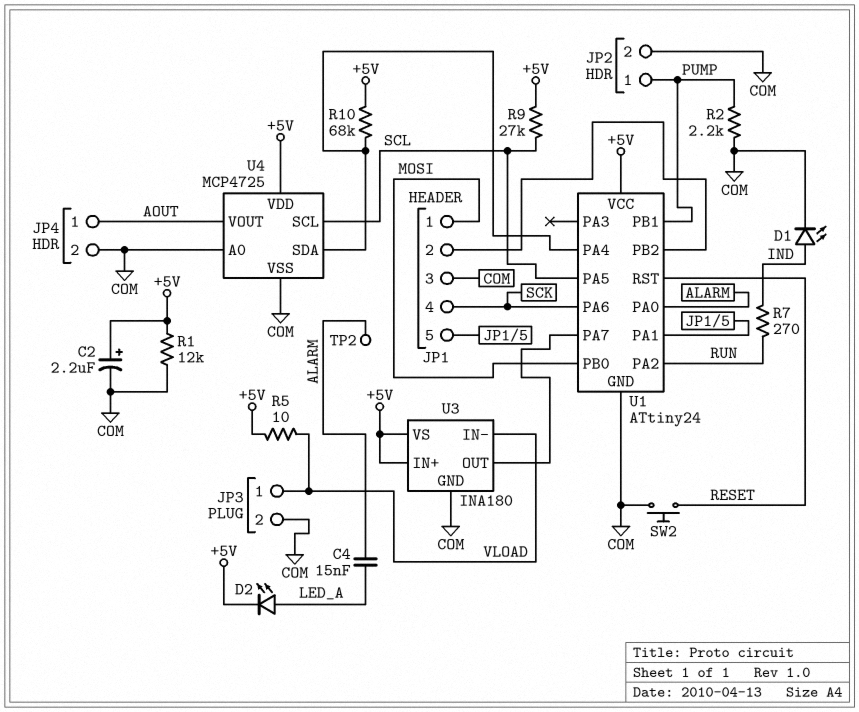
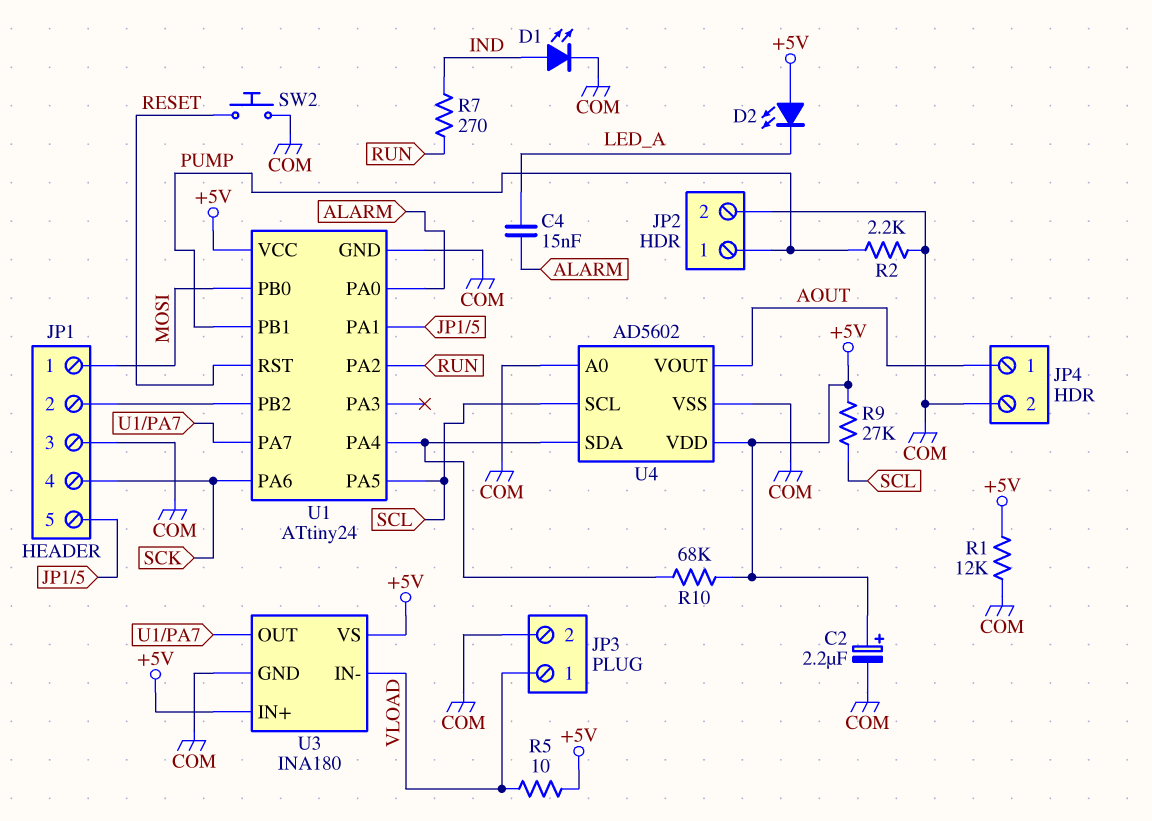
D2: LED (A LED_A, K +5V) -> LED (A +5V, K LED_A)
TP2: test point (ALARM) -> none
U4: MCP4725 -> AD5602

